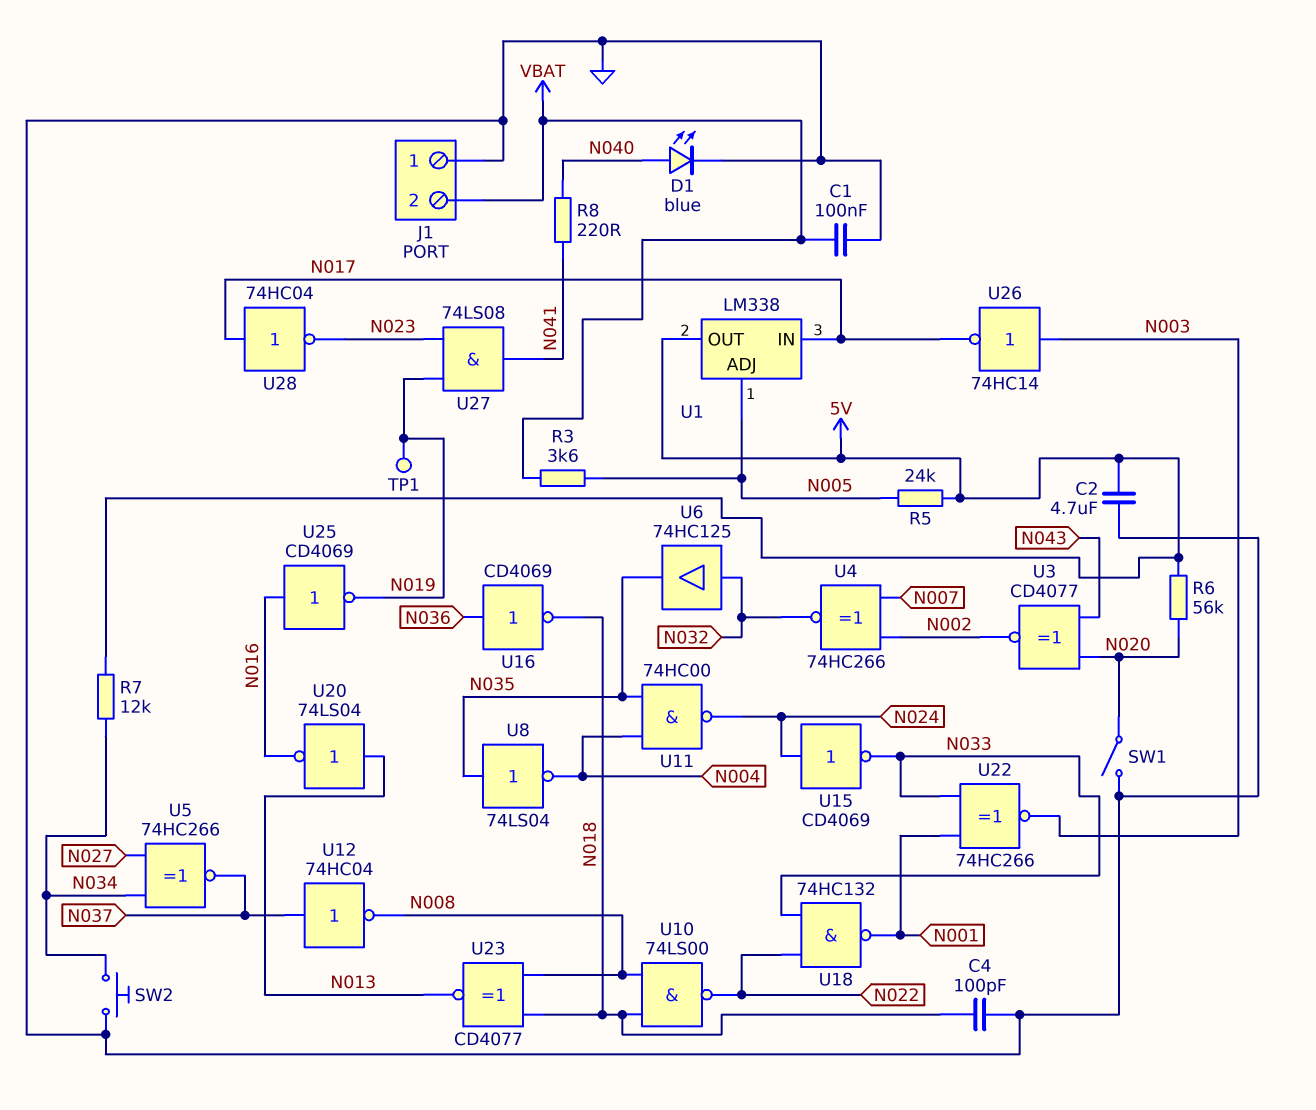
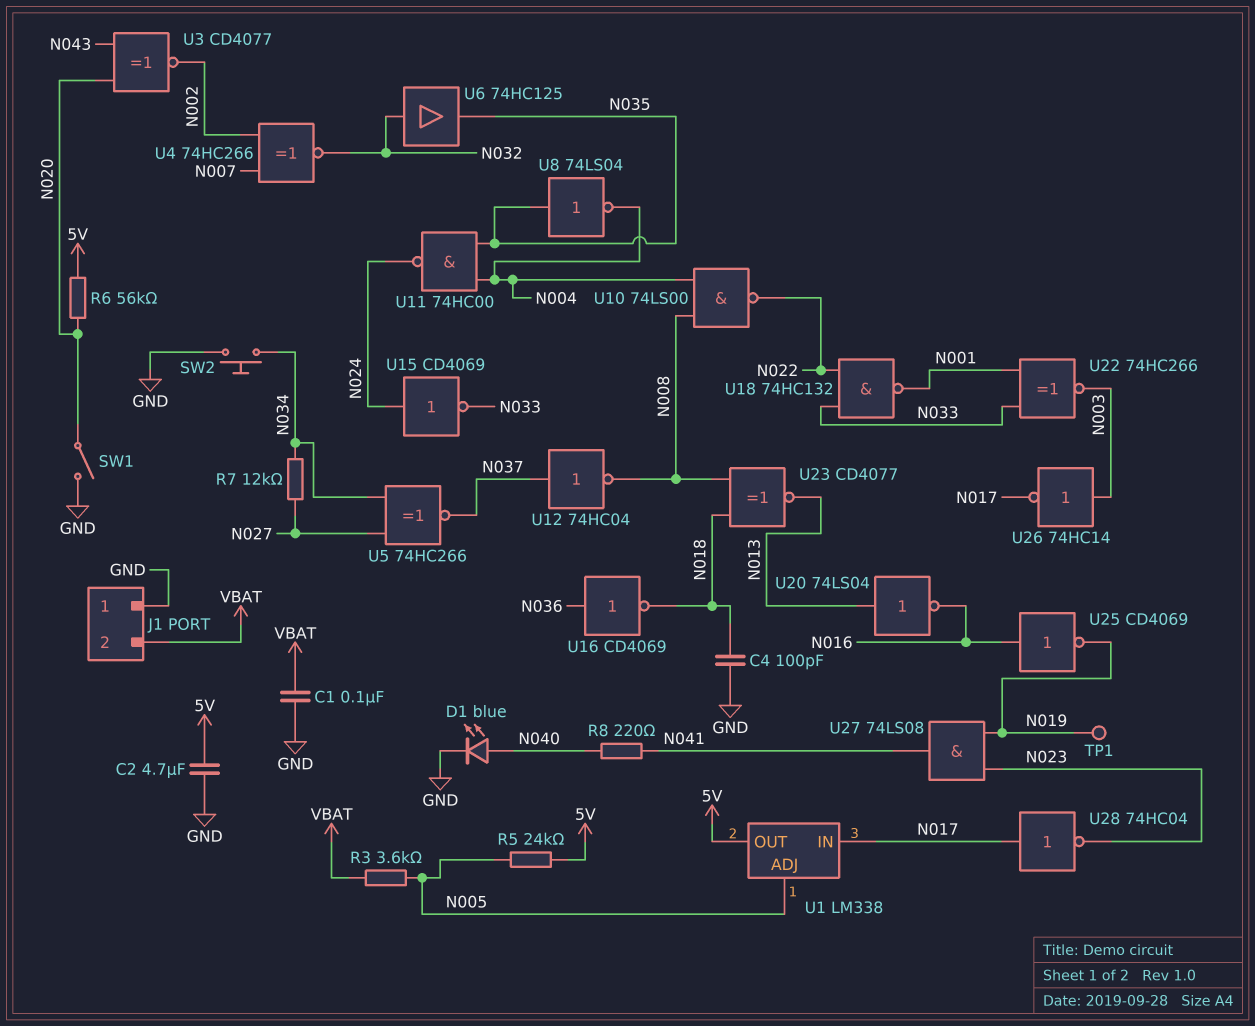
R7: 12k (5V, N034) -> 12k (N027, N034)
U10: NAND 74LS00 (in N008, in N018, out N022) -> NAND 74LS00 (in N004, in N008, out N022)

